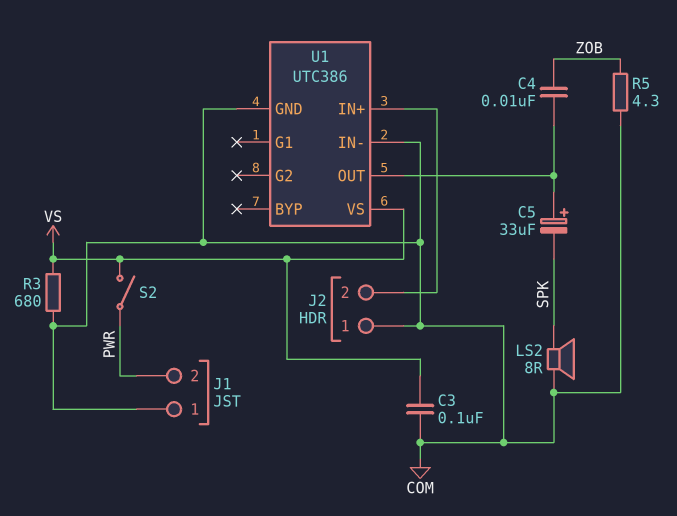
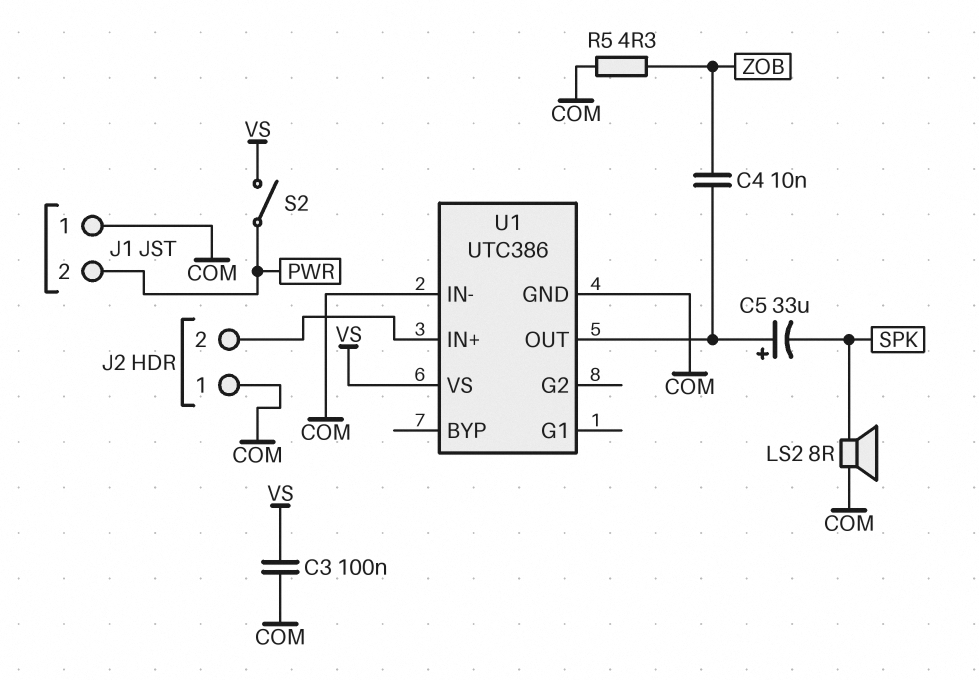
R3: 680 (COM, VS) -> none

